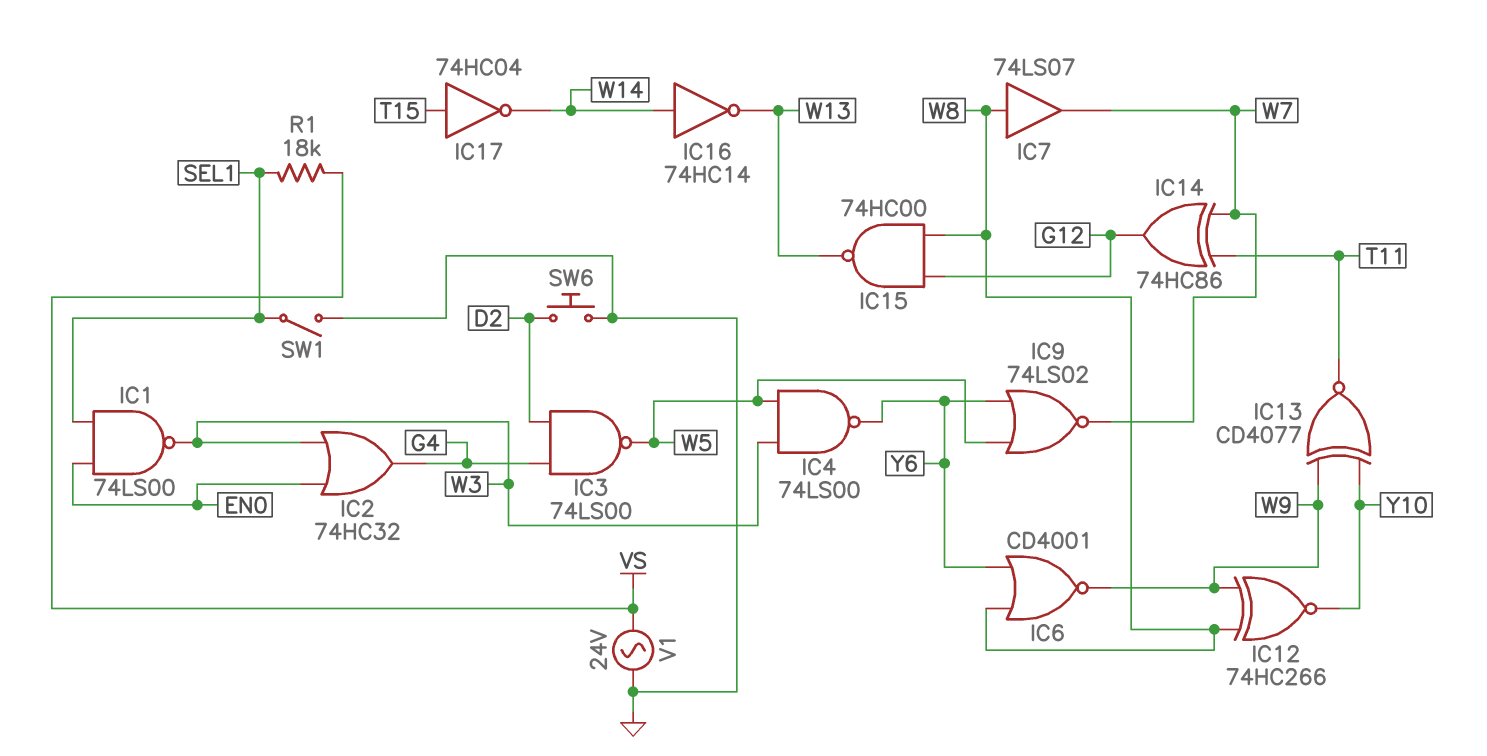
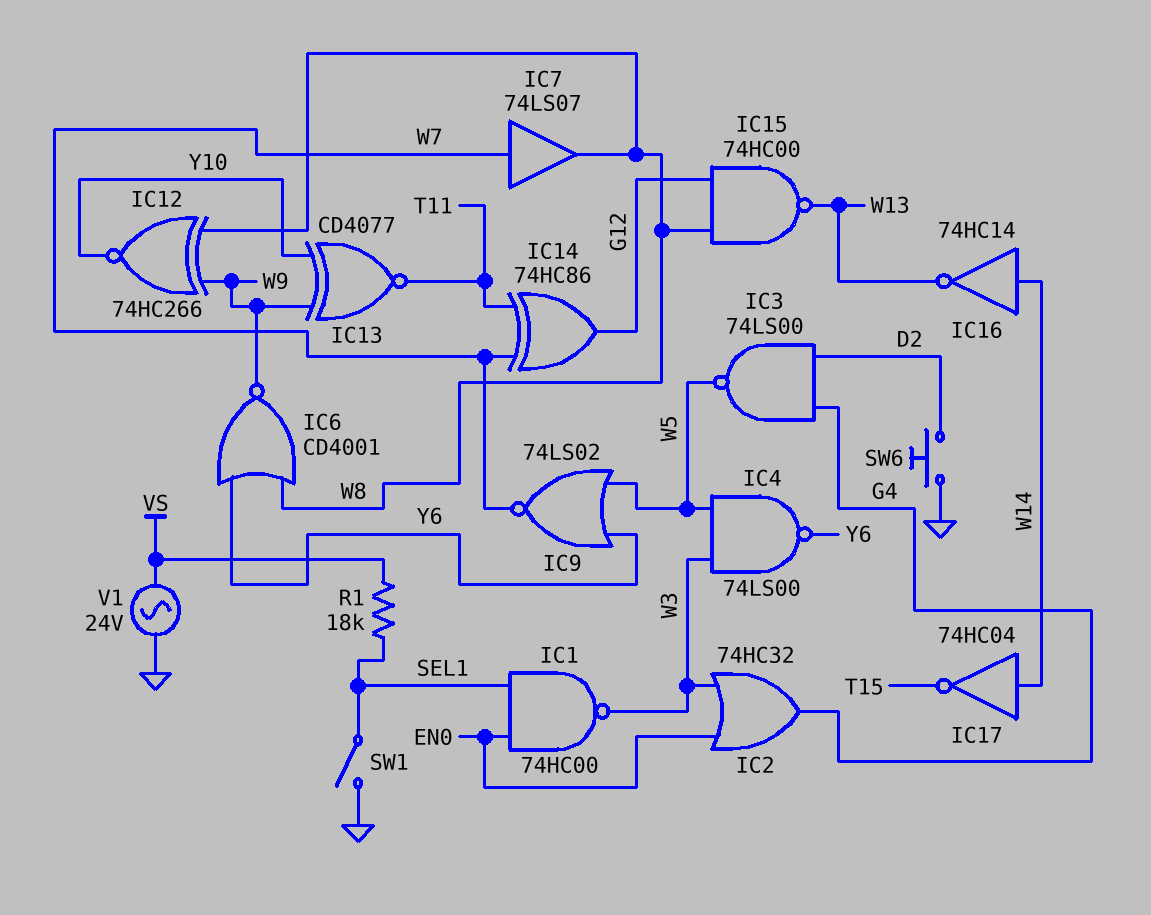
IC1: NAND 74LS00 (in EN0, in SEL1, out W3) -> NAND 74HC00 (in EN0, in SEL1, out W3)
IC7: buffer 74LS07 (in W8, out W7) -> buffer 74LS07 (in W7, out W8)
IC17: NOT 74HC04 (in T15, out W14) -> NOT 74HC04 (in W14, out T15)

